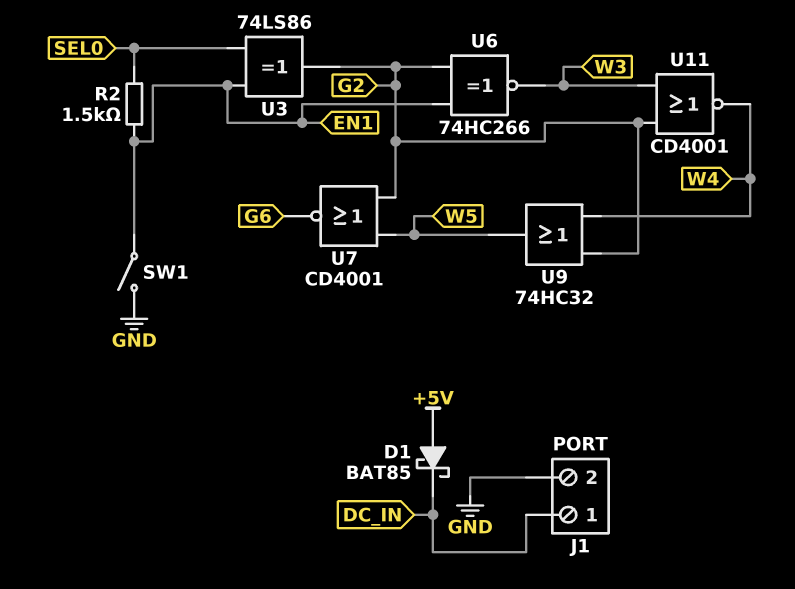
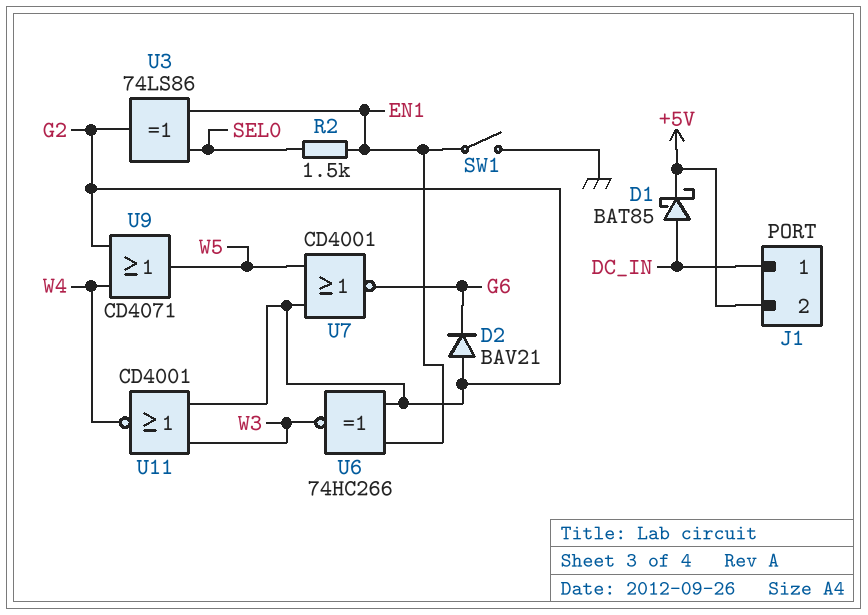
D1: schottky BAT85 (A +5V, K DC_IN) -> schottky BAT85 (A DC_IN, K +5V)
D2: none -> diode BAV21 (A G2, K G6)
J1 pin 2: GND -> +5V
U9: OR 74HC32 (in G2, in W4, out W5) -> OR CD4071 (in G2, in W4, out W5)

